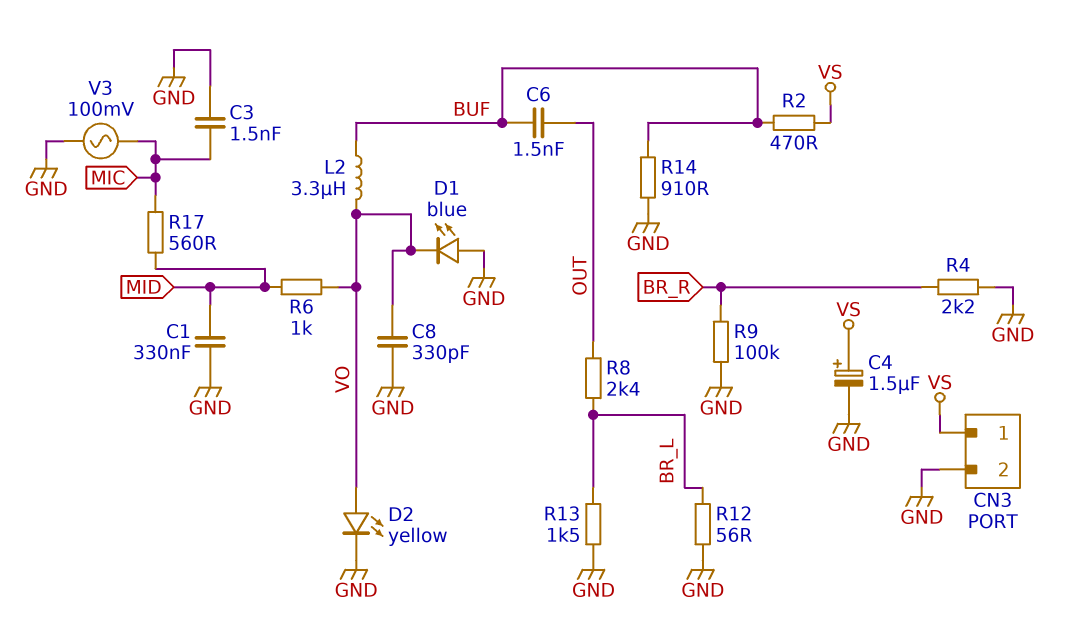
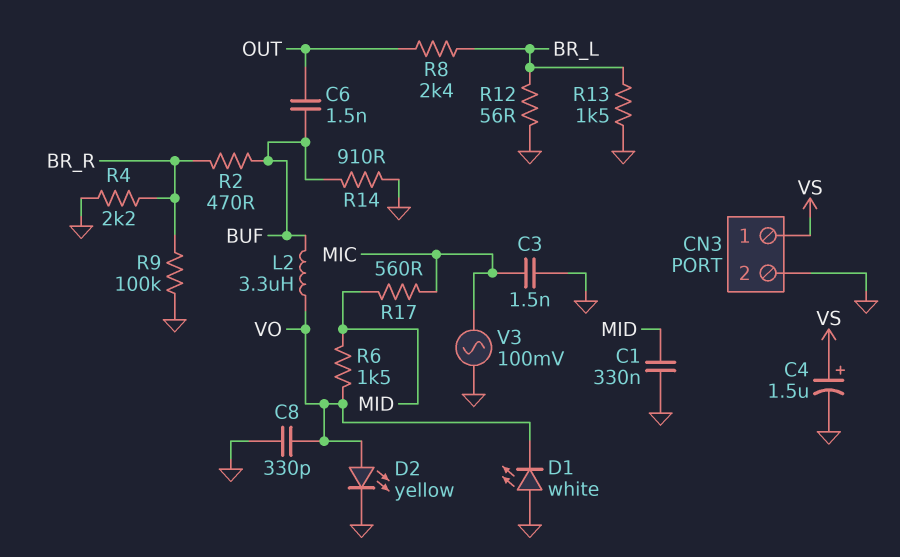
D1: LED blue (A GND, K VO) -> LED white (A GND, K VO)
R2: 470 (BUF, VS) -> 470 (BR_R, BUF)
R6: 1k (MID, VO) -> 1.5k (MID, VO)

